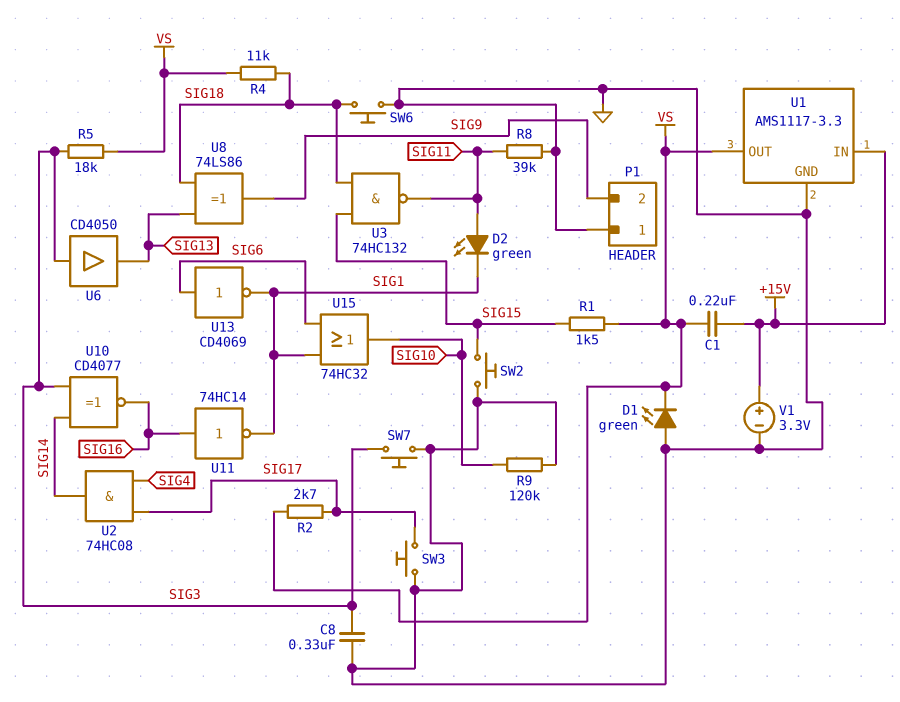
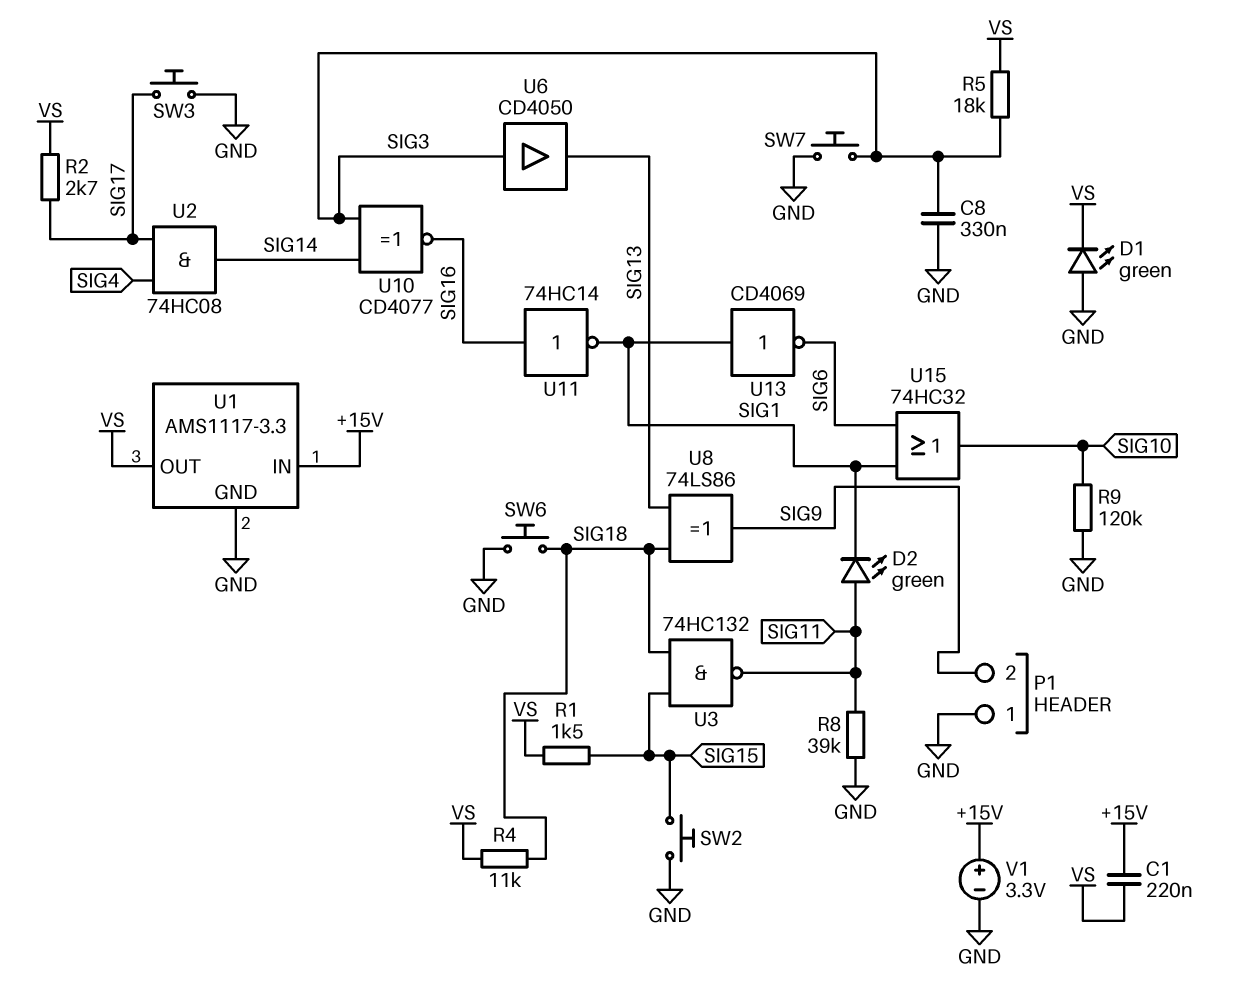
U13: NOT CD4069 (in SIG6, out SIG1) -> NOT CD4069 (in SIG1, out SIG6)

